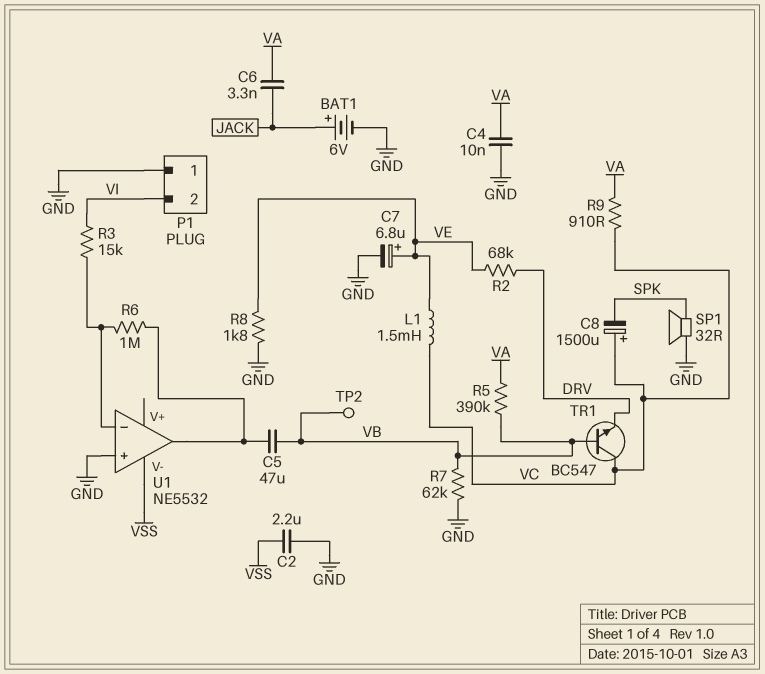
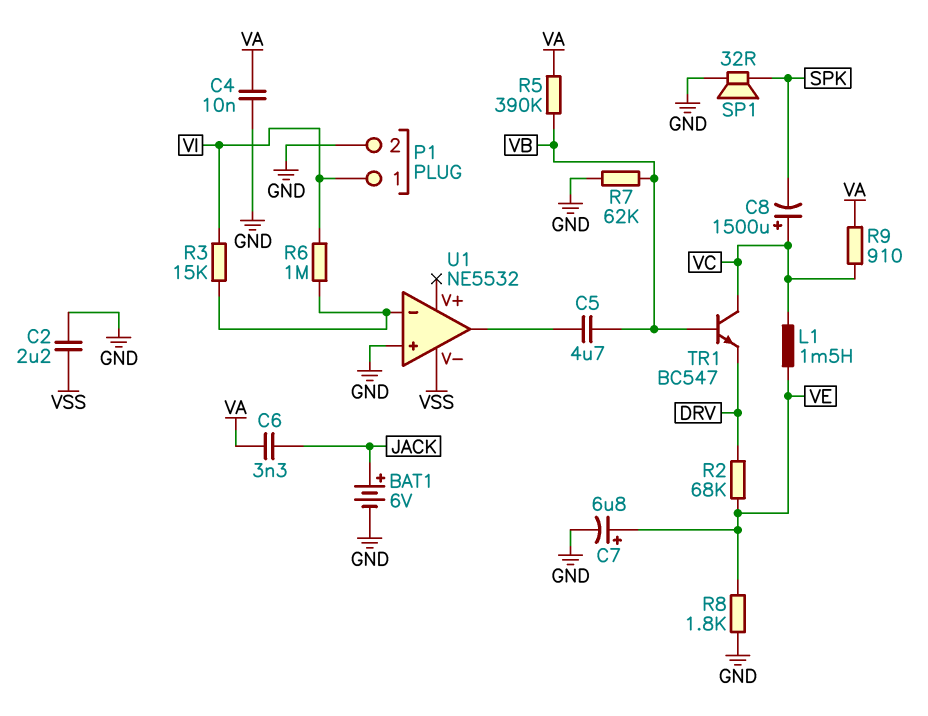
C5: 47uF (U1/out, VB) -> 4.7uF (U1/out, VB)
P1 pin 1: GND -> VI
P1 pin 2: VI -> GND
R6: 1M (U1/in-, U1/out) -> 1M (U1/in-, VI)
TP2: test point (VB) -> none

